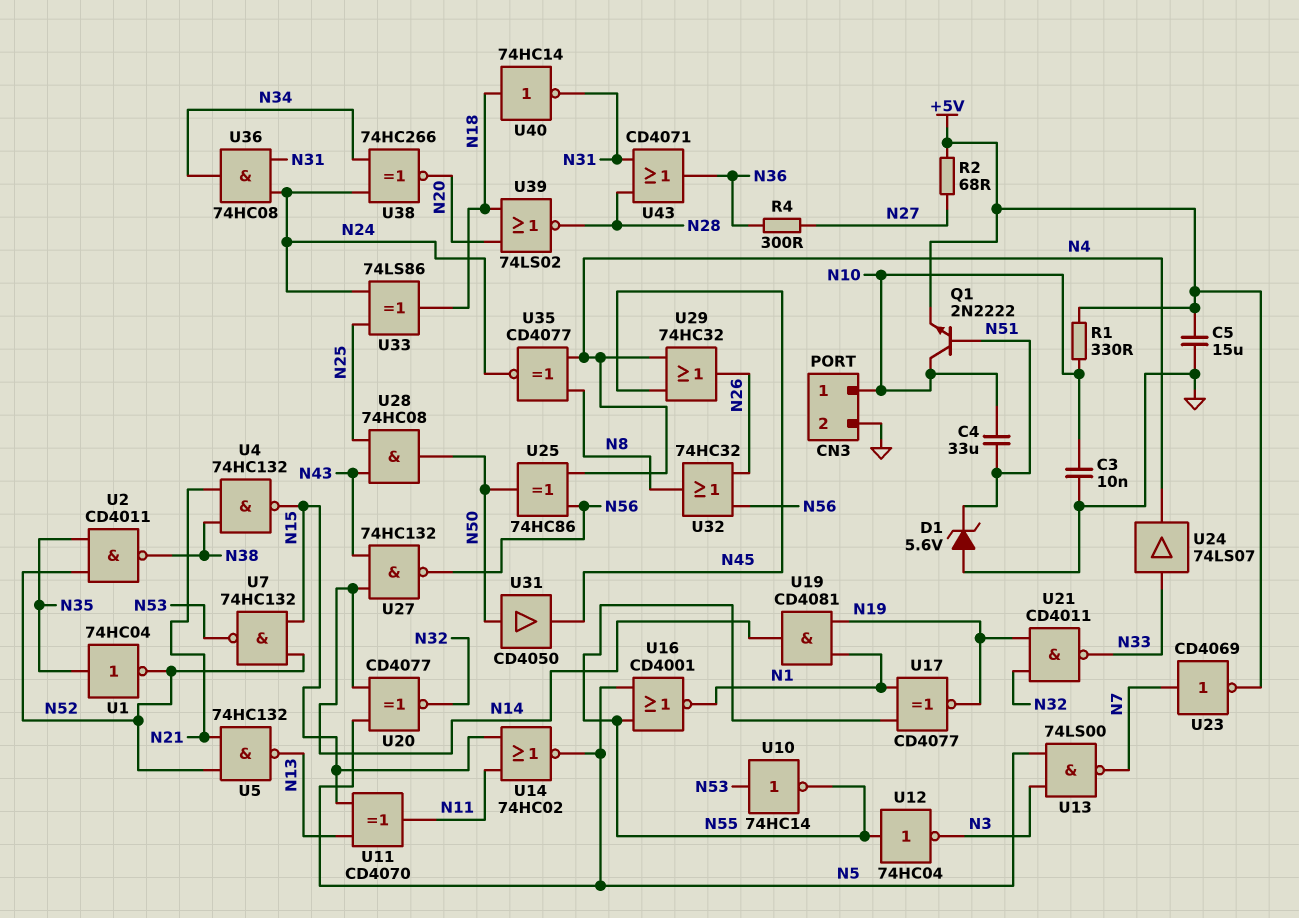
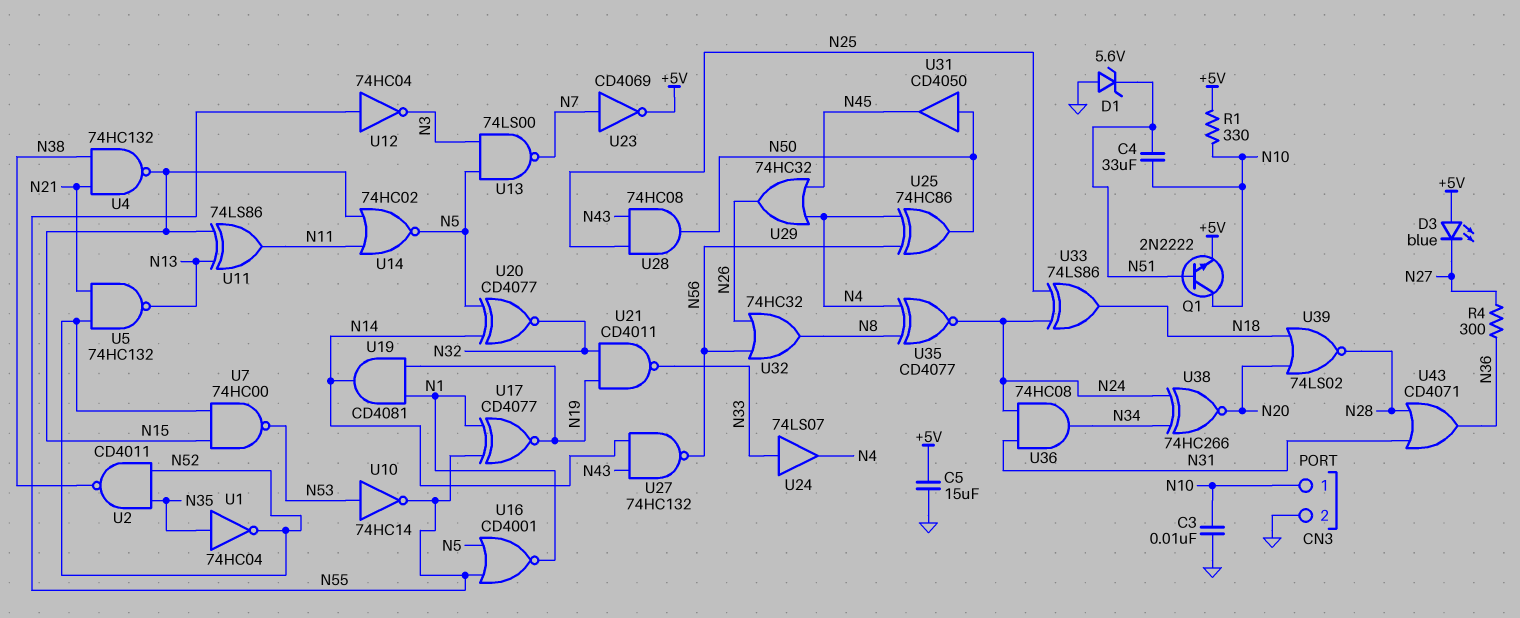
D3: none -> LED blue (A +5V, K N27)
R2: 68 (+5V, N27) -> none
U7: NAND 74HC132 (in N15, in N52, out N53) -> NAND 74HC00 (in N15, in N52, out N53)
U11: XOR CD4070 (in N13, in N15, out N11) -> XOR 74LS86 (in N13, in N15, out N11)
U40: NOT 74HC14 (in N18, out N31) -> none

